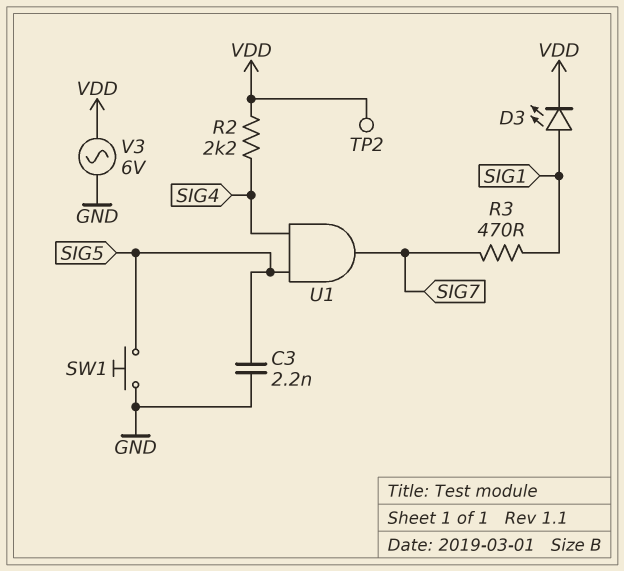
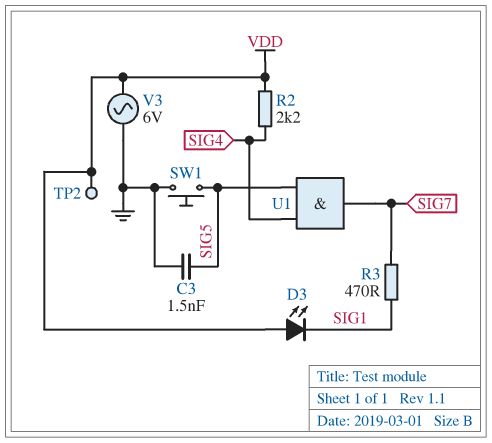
C3: 2.2nF (GND, SIG5) -> 1.5nF (GND, SIG5)
D3: LED (A SIG1, K VDD) -> LED (A VDD, K SIG1)

